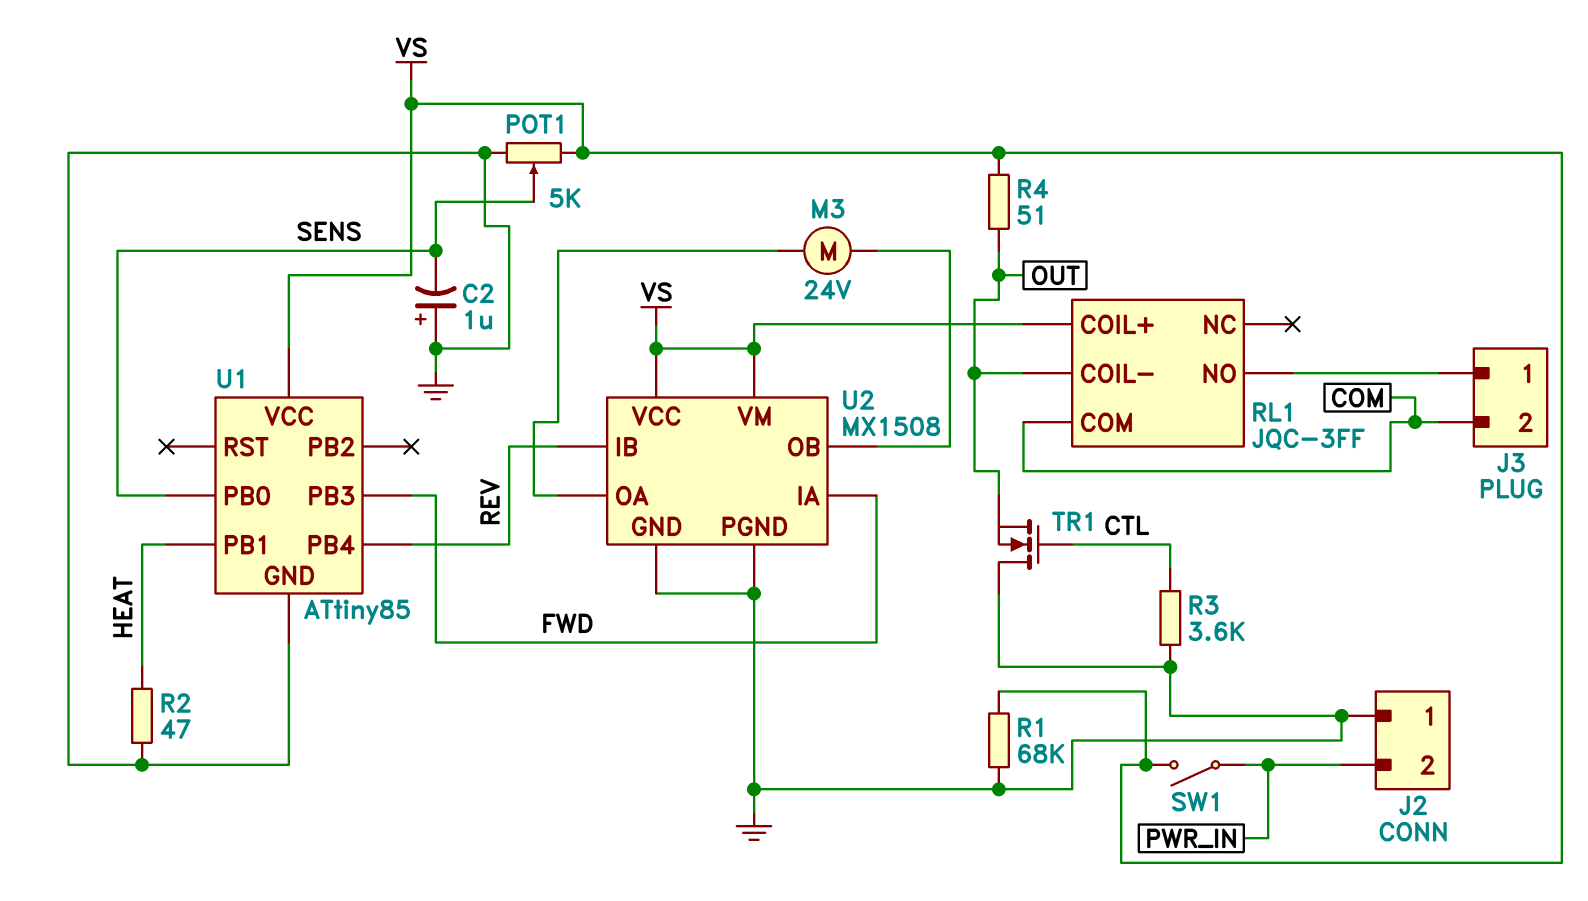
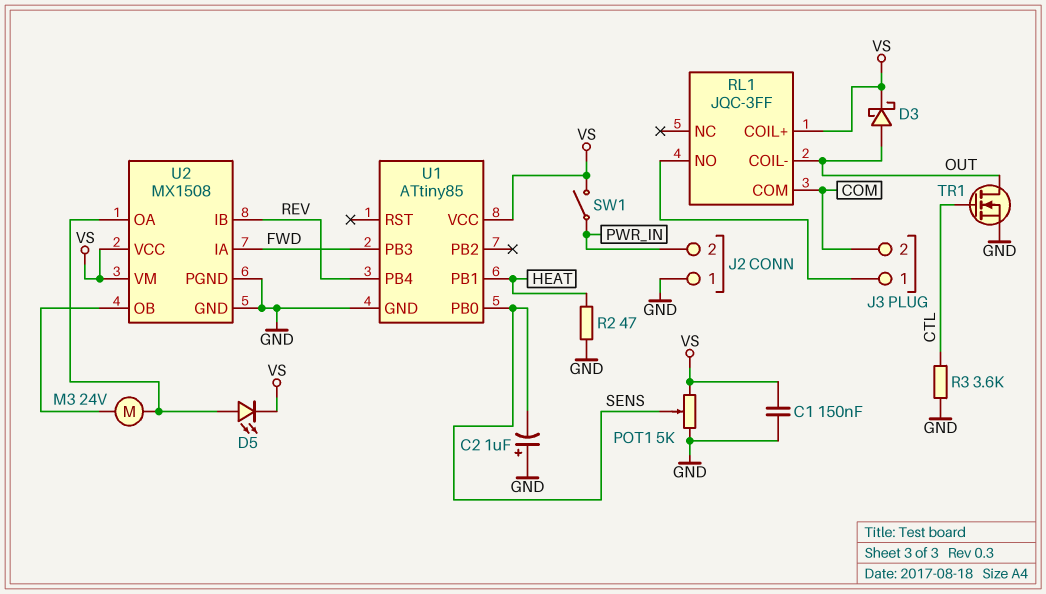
C1: none -> 150nF (GND, VS)
D3: none -> schottky (A OUT, K VS)
D5: none -> LED (A U2/OA, K VS)
R1: 68k (GND, VS) -> none
R4: 51 (OUT, VS) -> none
TR1: NMOS (G CTL, D GND, S OUT) -> NMOS (G CTL, D OUT, S GND)

